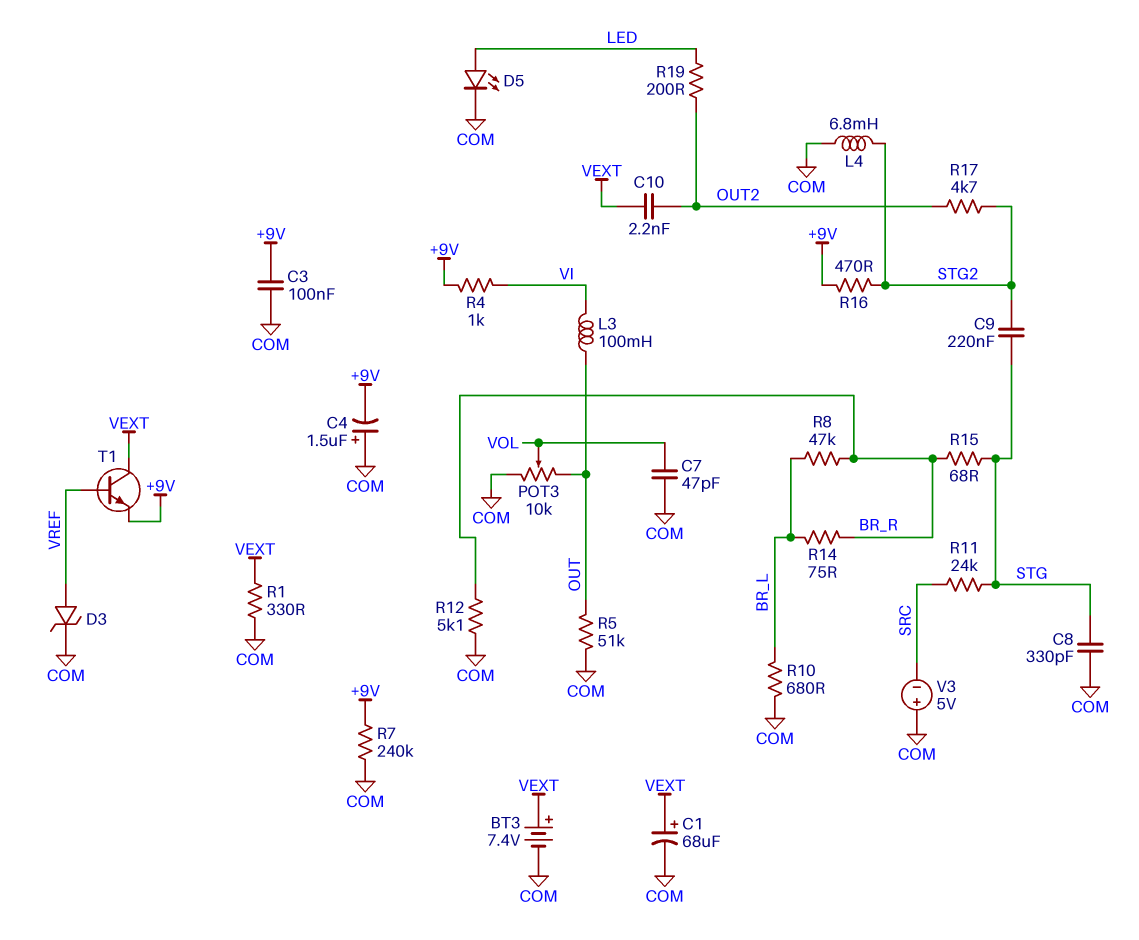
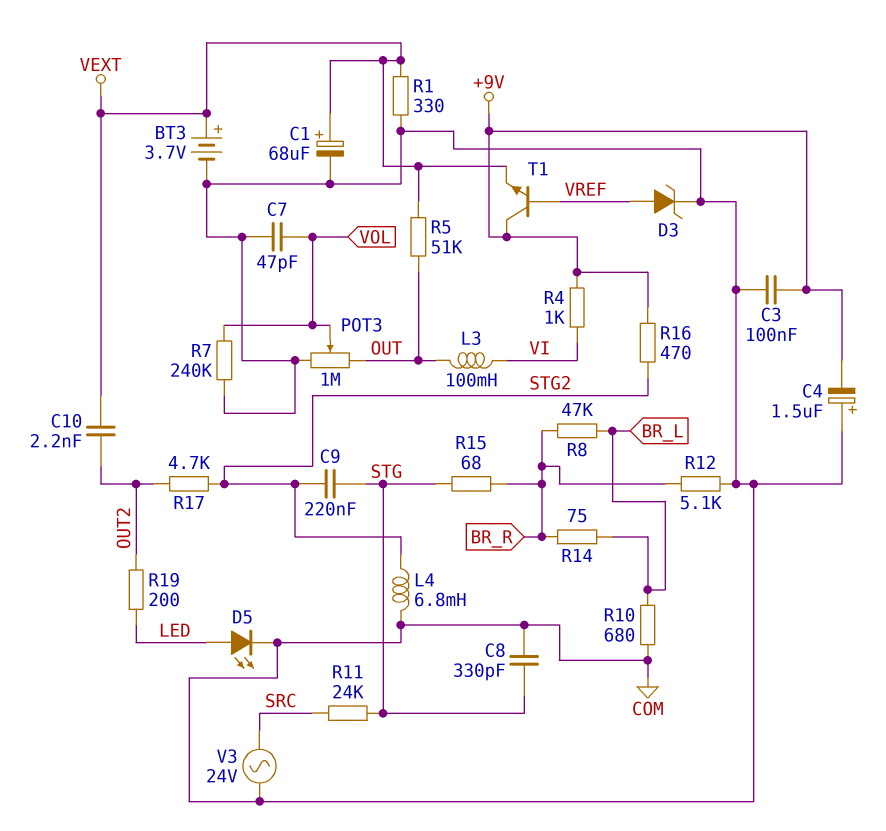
BT3: 7.4V (plus VEXT, minus COM) -> 3.7V (plus VEXT, minus COM)
POT3: 10k (COM, OUT, wiper VOL) -> 1M (COM, OUT, wiper VOL)
R5: 51k (COM, OUT) -> 51k (OUT, VEXT)
R7: 240k (+9V, COM) -> 240k (COM, VOL)
T1: NPN (B VREF, C VEXT, E +9V) -> NPN (B VREF, C +9V, E VEXT)
V3: 5V (plus COM, minus SRC) -> AC 24V (COM, SRC)

